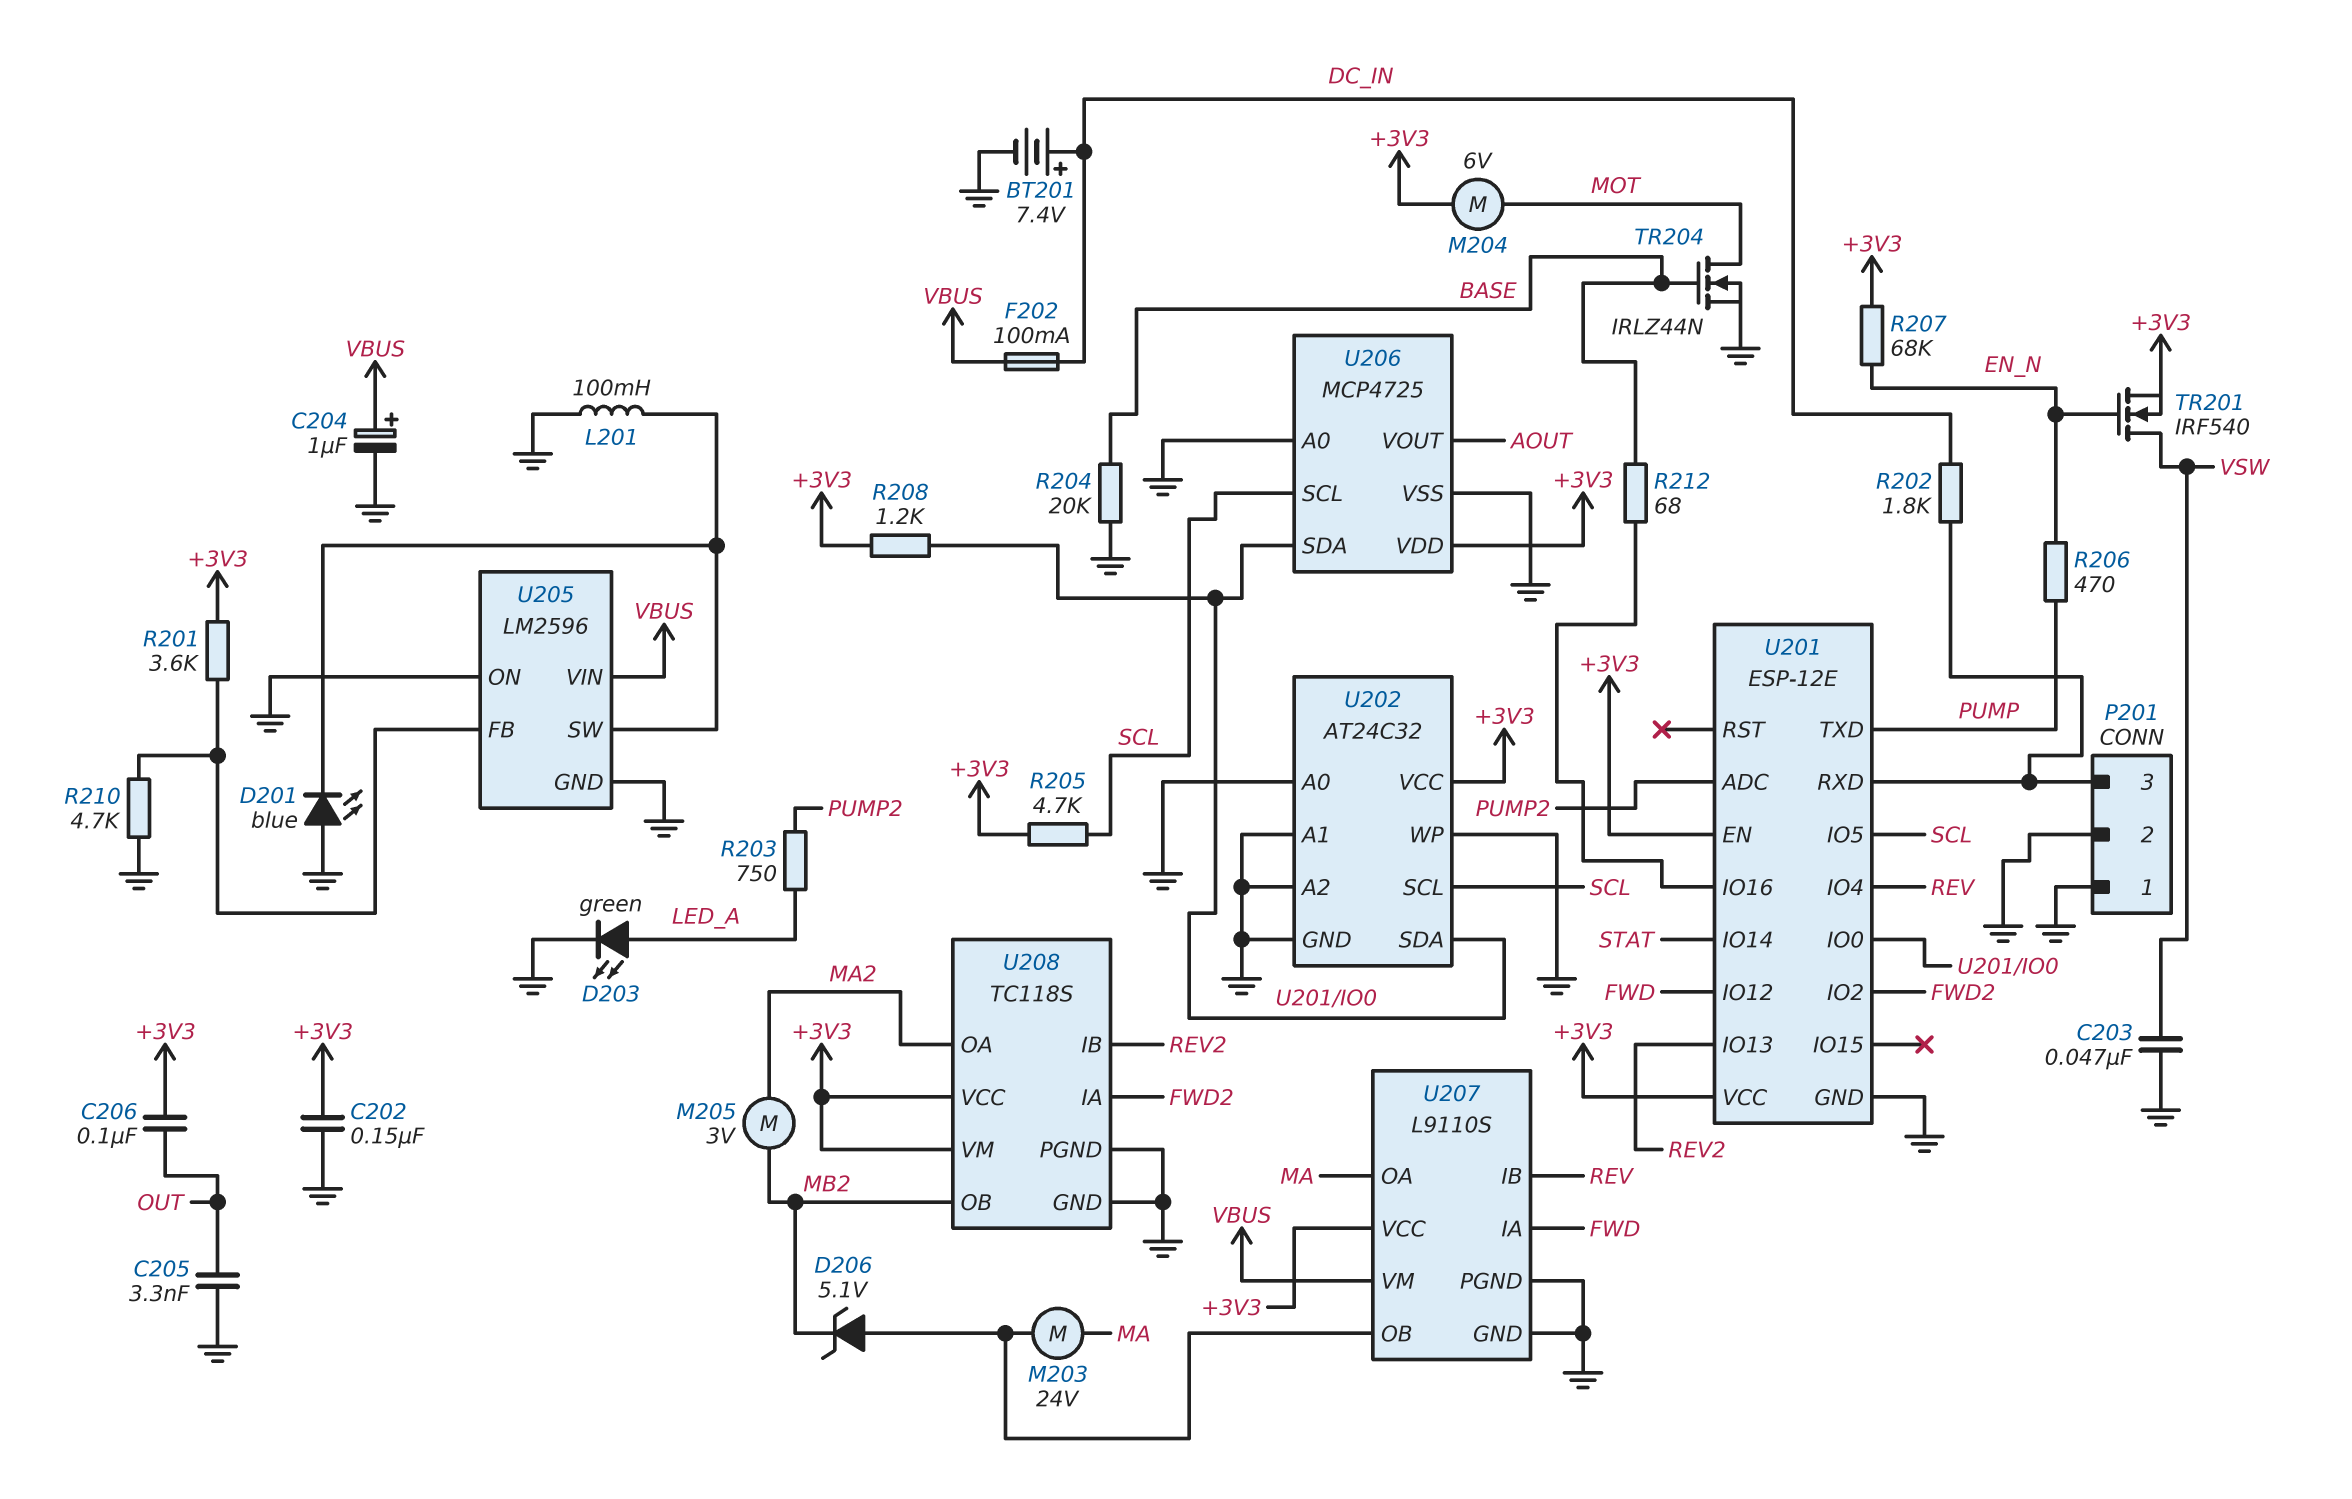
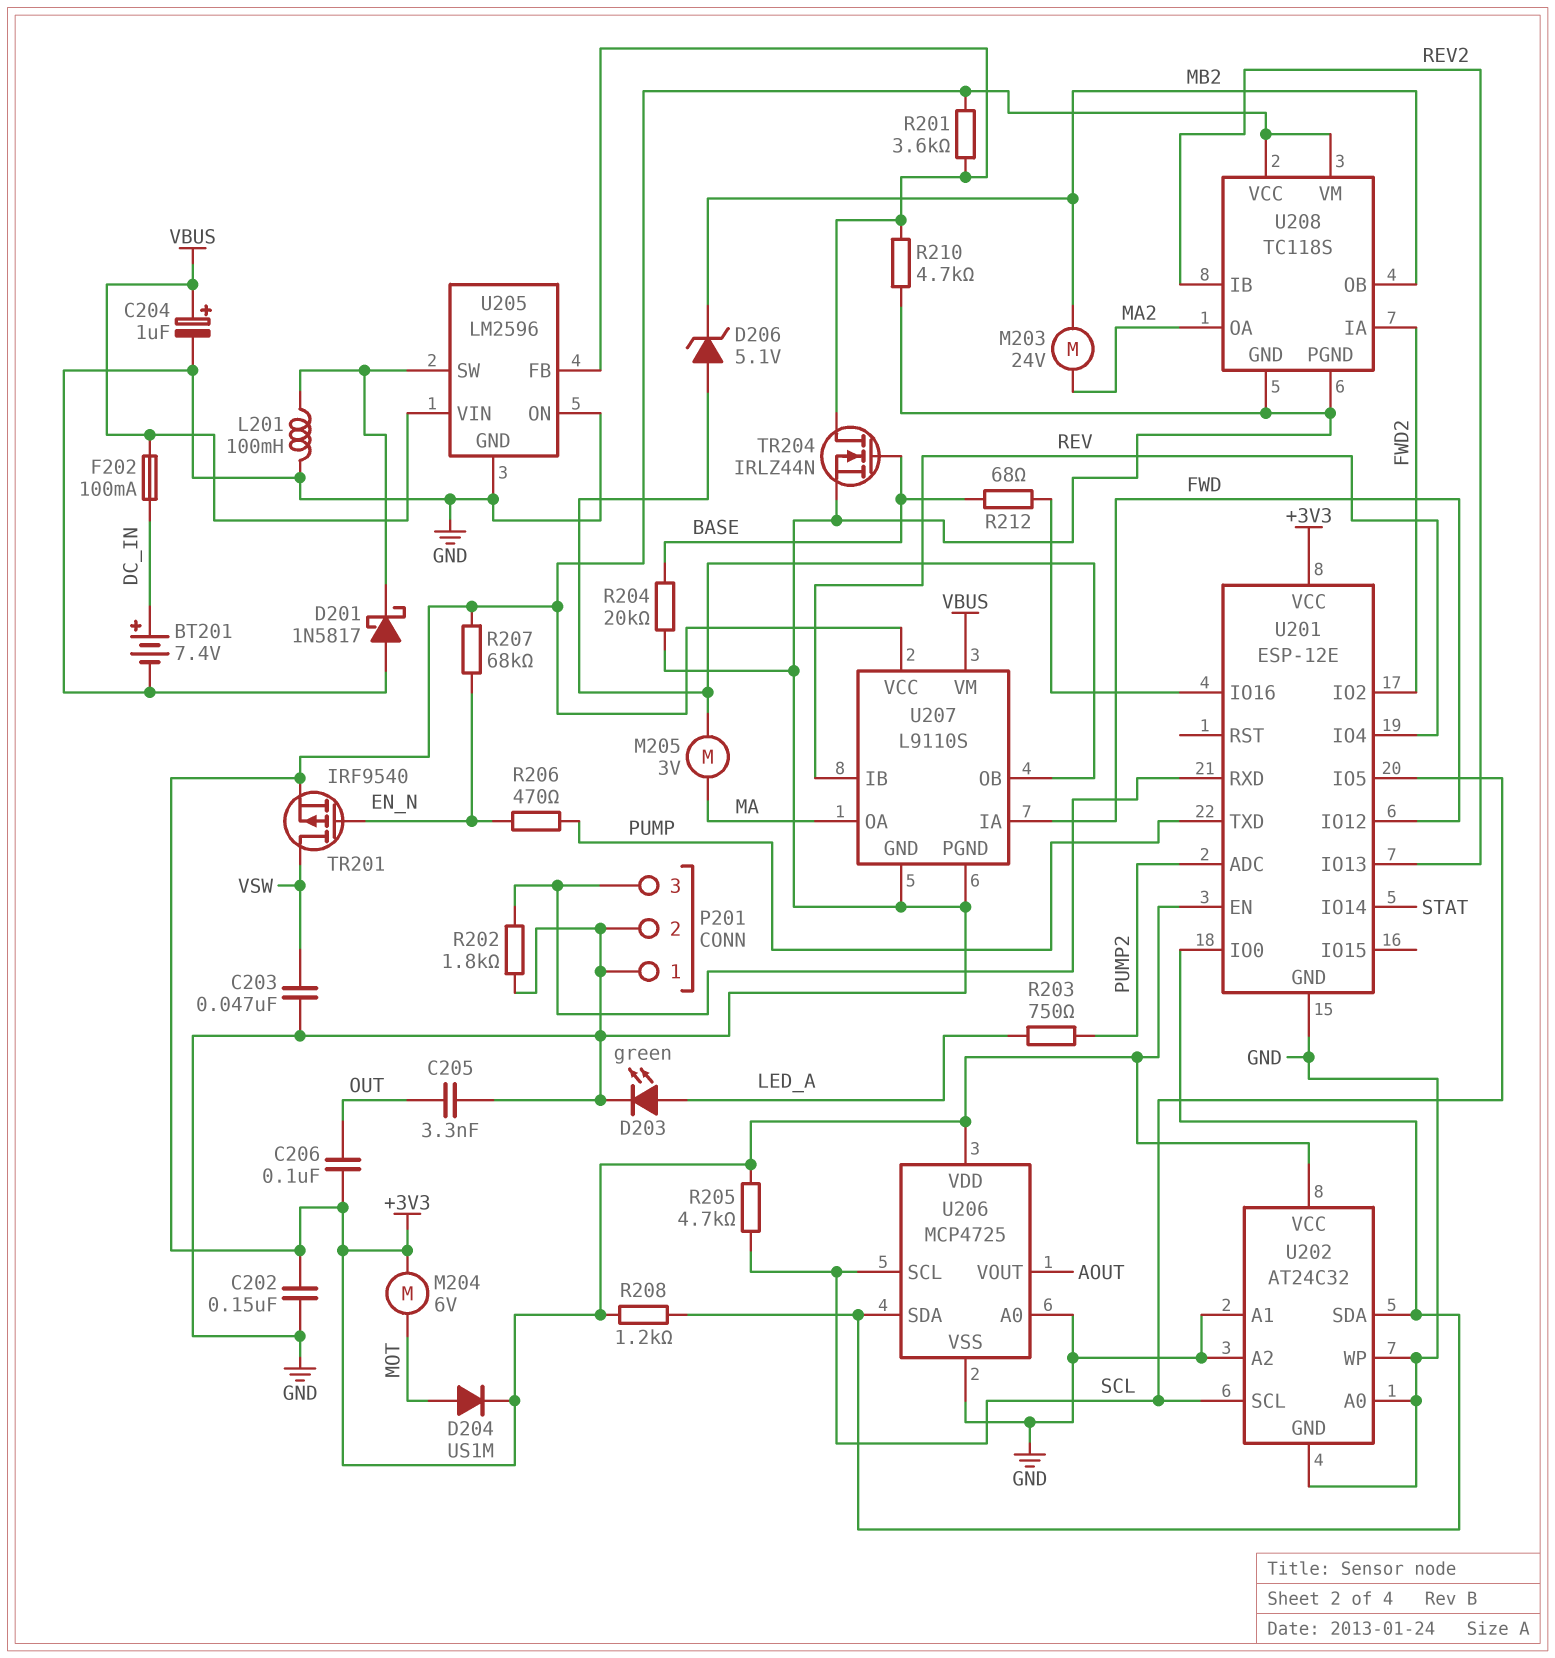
D201: LED blue (A GND, K U205/SW) -> schottky 1N5817 (A GND, K U205/SW)
D204: none -> diode US1M (A MOT, K +3V3)
M203: motor 24V (MA, U207/OB) -> motor 24V (MA2, MB2)
M205: motor 3V (MA2, MB2) -> motor 3V (MA, U207/OB)
R202: 1.8k (DC_IN, P201/3) -> 1.8k (GND, P201/3)
TR201: NMOS IRF540 (G EN_N, D VSW, S +3V3) -> PMOS IRF9540 (G EN_N, D VSW, S +3V3)
TR204: NMOS IRLZ44N (G BASE, D MOT, S GND) -> NMOS IRLZ44N (G BASE, D U205/FB, S GND)

